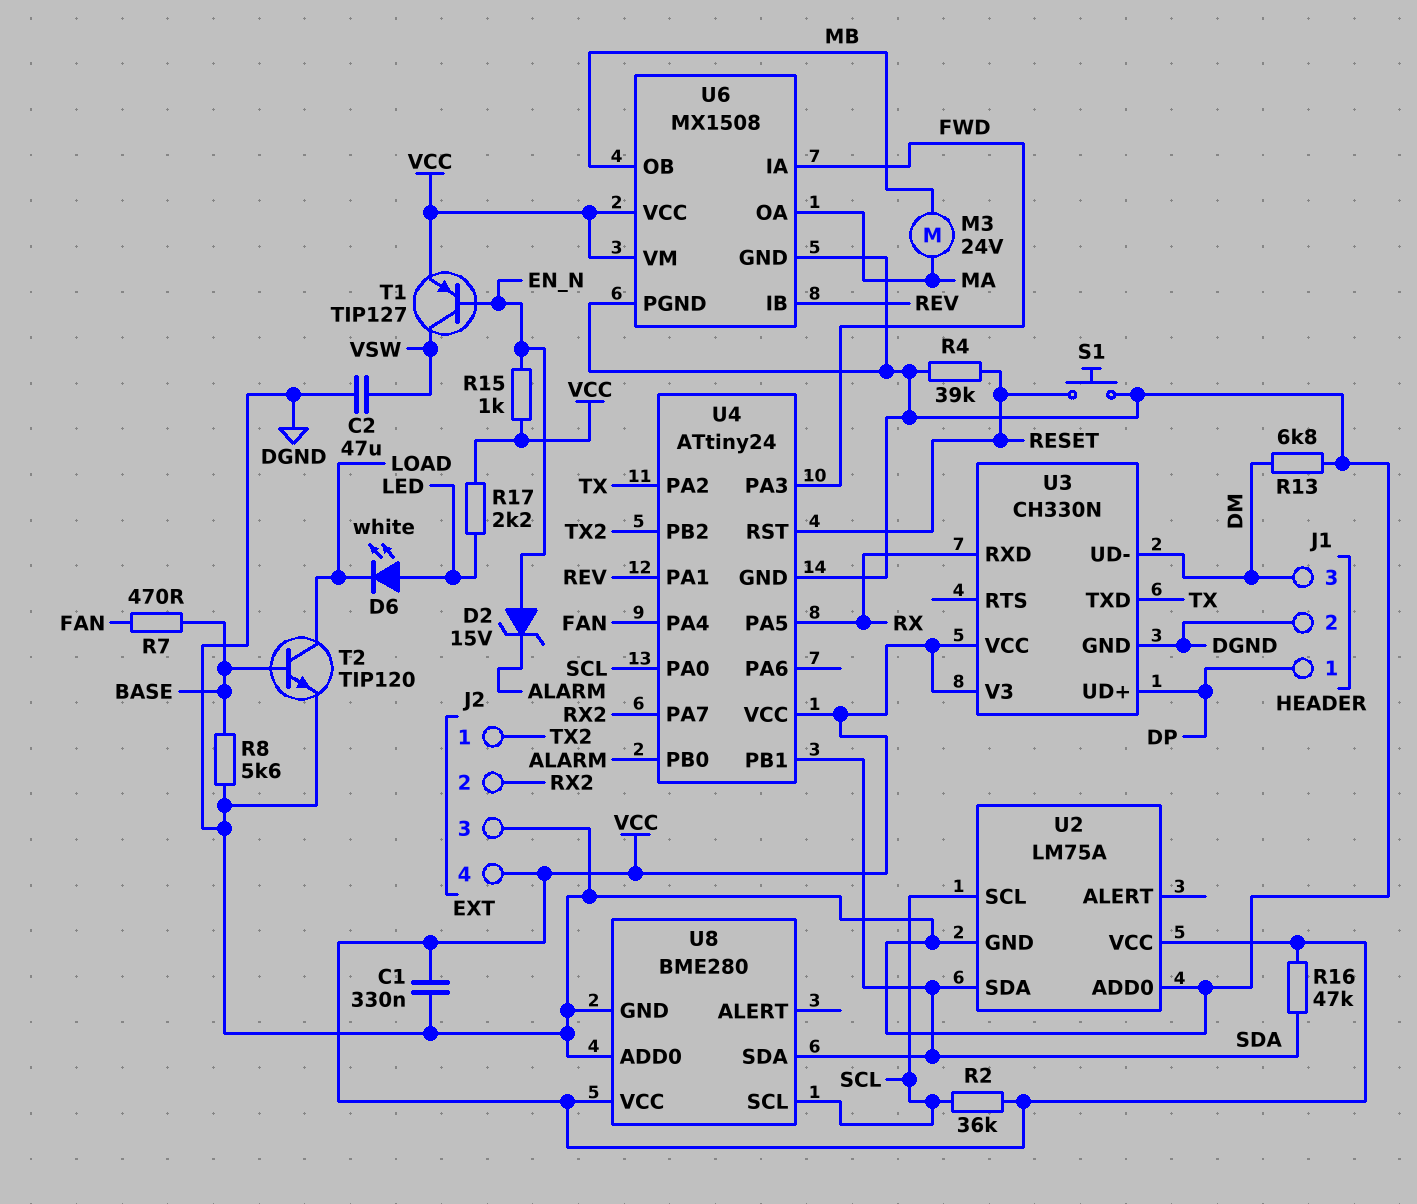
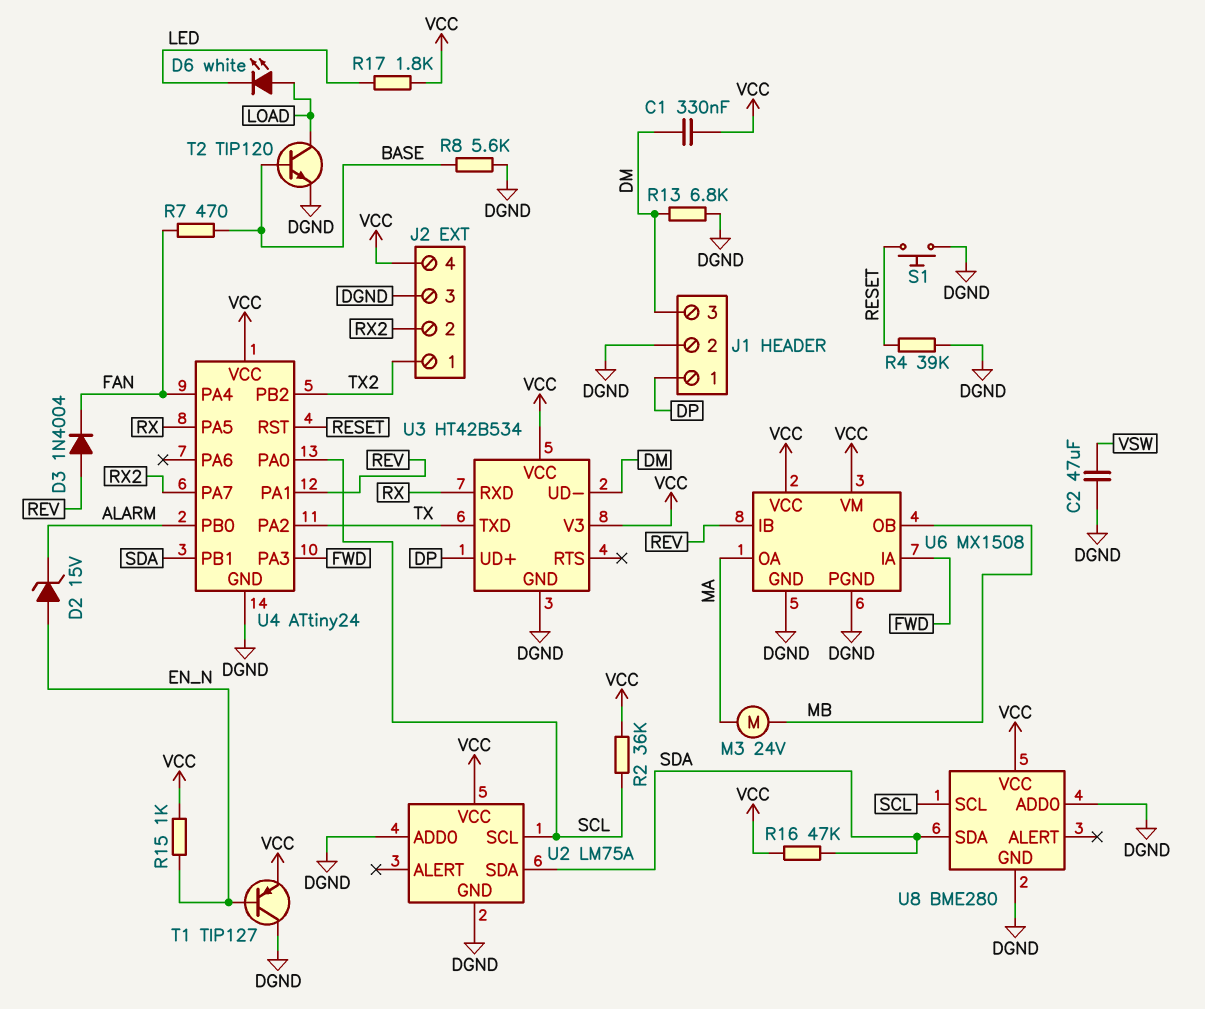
C1: 330nF (DGND, VCC) -> 330nF (DM, VCC)
D3: none -> diode 1N4004 (A REV, K FAN)
D6: LED white (A LED, K LOAD) -> LED white (A LOAD, K LED)
R17: 2.2k (LED, VCC) -> 1.8k (LED, VCC)
T1: PNP TIP127 (B EN_N, C VSW, E VCC) -> PNP TIP127 (B EN_N, C DGND, E VCC)
U3: CH330N -> HT42B534

